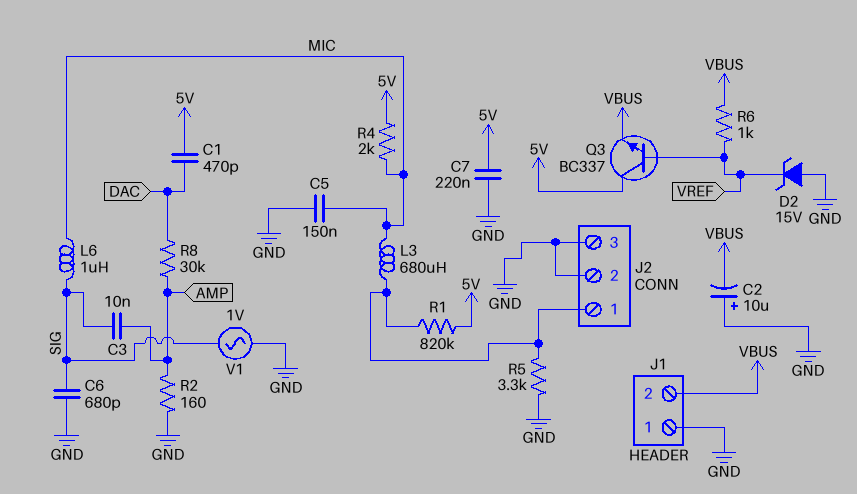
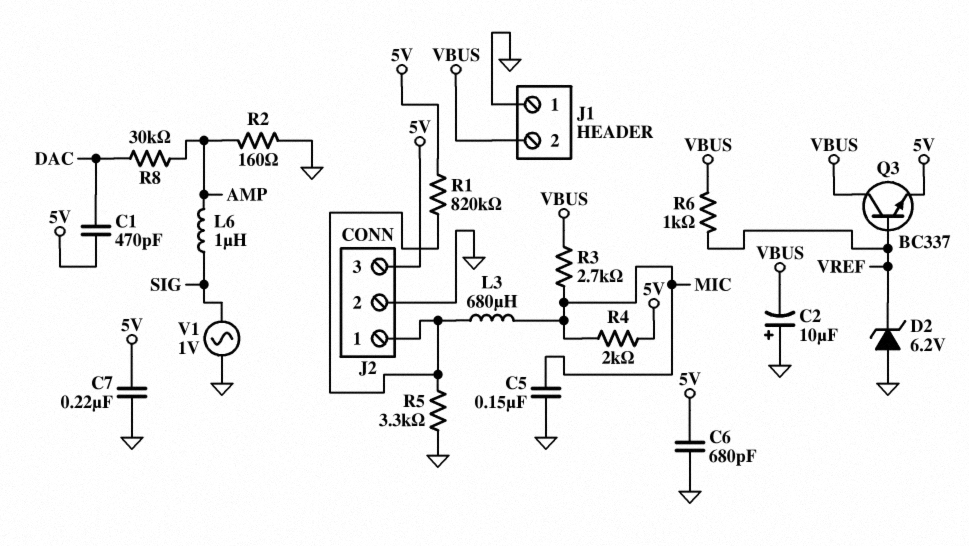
C3: 10nF (AMP, SIG) -> none
C6: 680pF (GND, SIG) -> 680pF (5V, GND)
D2: zener 15V (A GND, K VREF) -> zener 6.2V (A GND, K VREF)
J2 pin 3: GND -> 5V
L6: 1uH (MIC, SIG) -> 1uH (AMP, SIG)
Q3: NPN BC337 (B VREF, C 5V, E VBUS) -> NPN BC337 (B VREF, C VBUS, E 5V)
R3: none -> 2.7k (MIC, VBUS)

